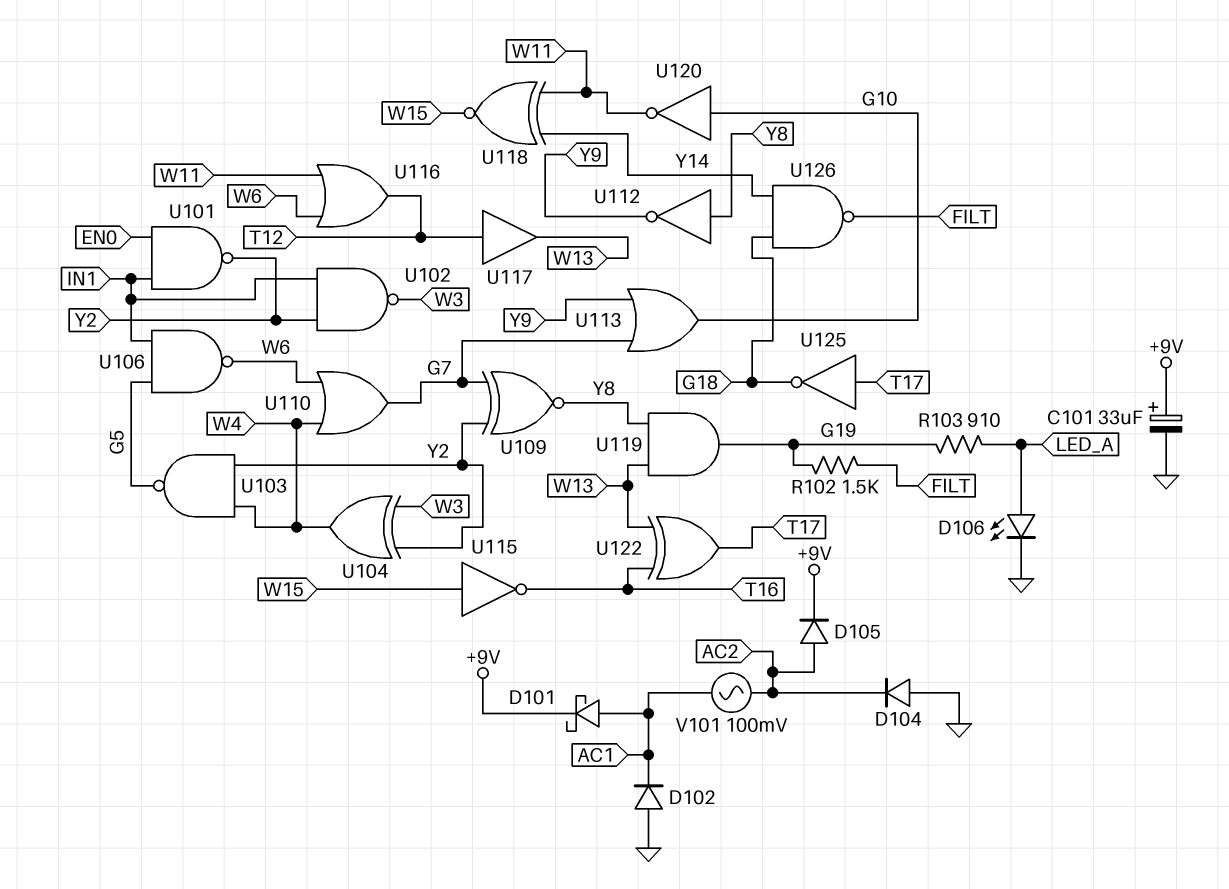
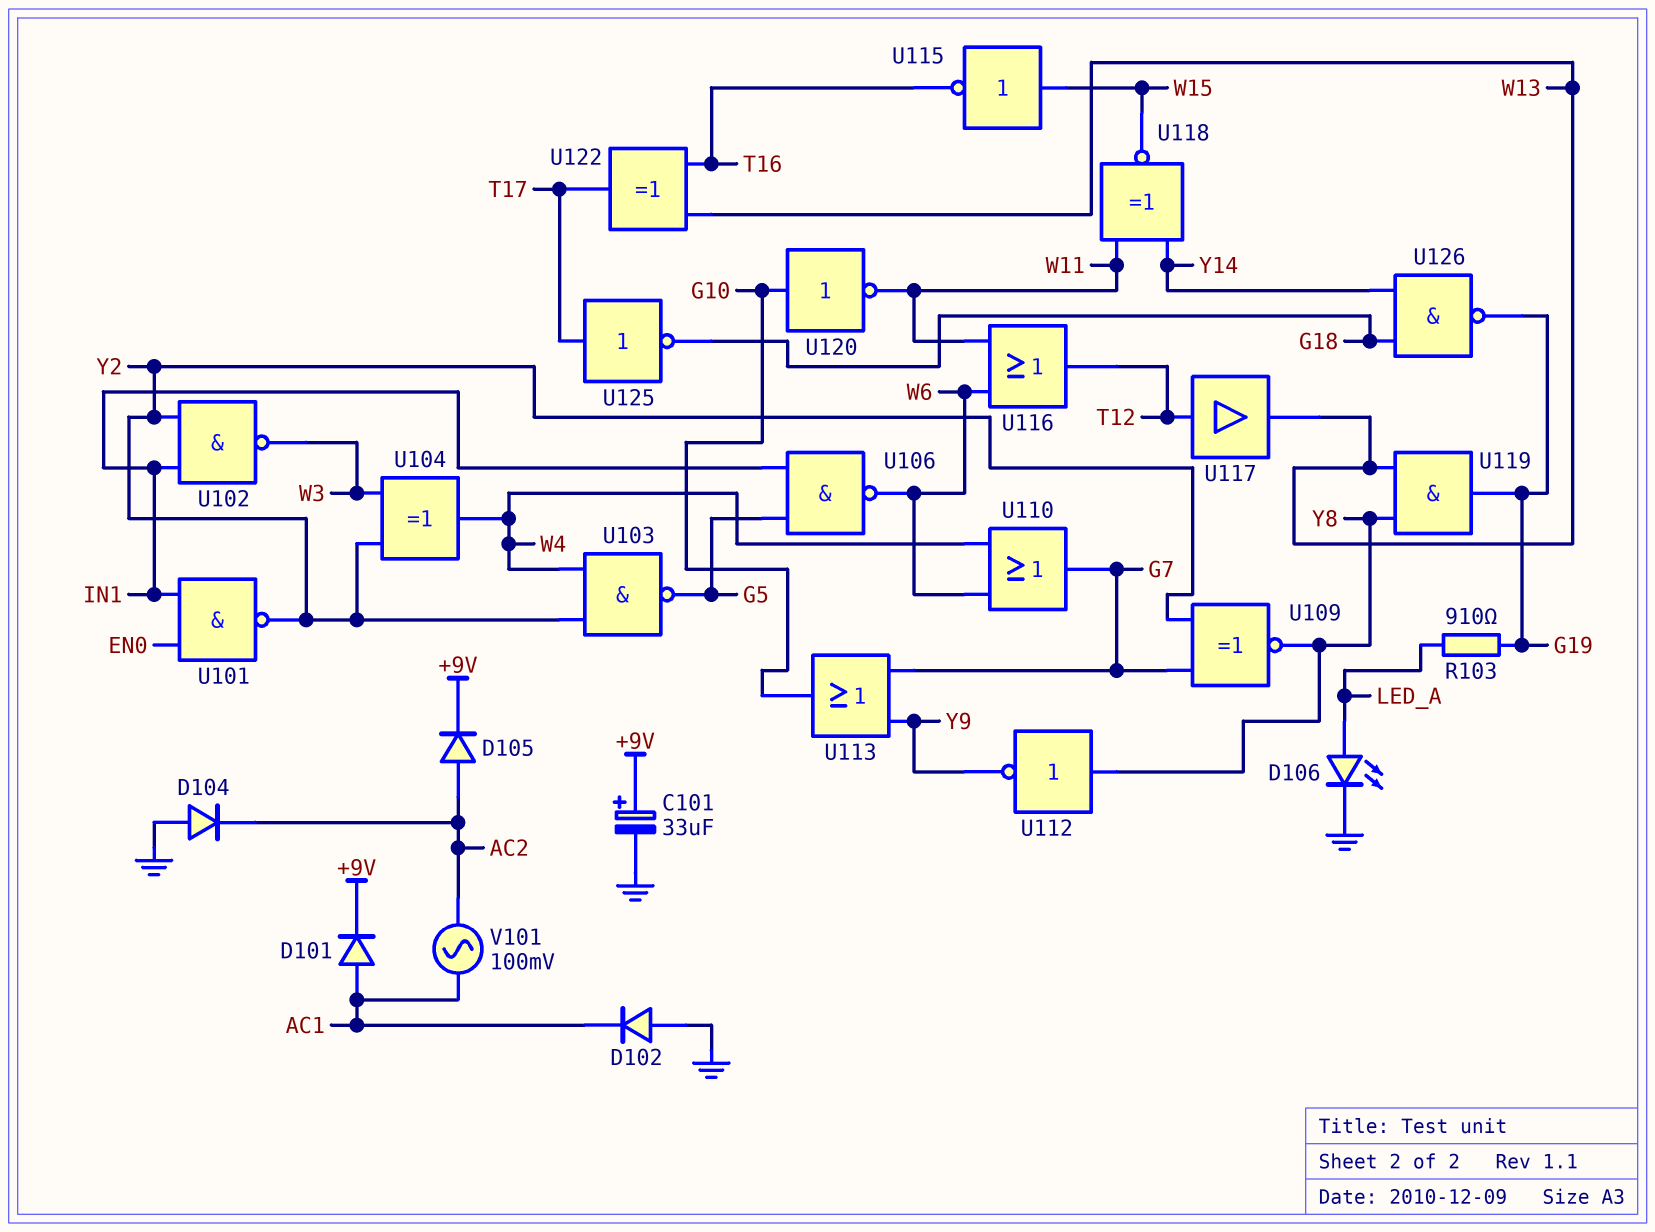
D101: schottky (A AC1, K +9V) -> diode (A AC1, K +9V)
R102: 1.5k (FILT, G19) -> none
U126: NAND (in G18, in Y14, out FILT) -> NAND (in G18, in Y14, out G19)

